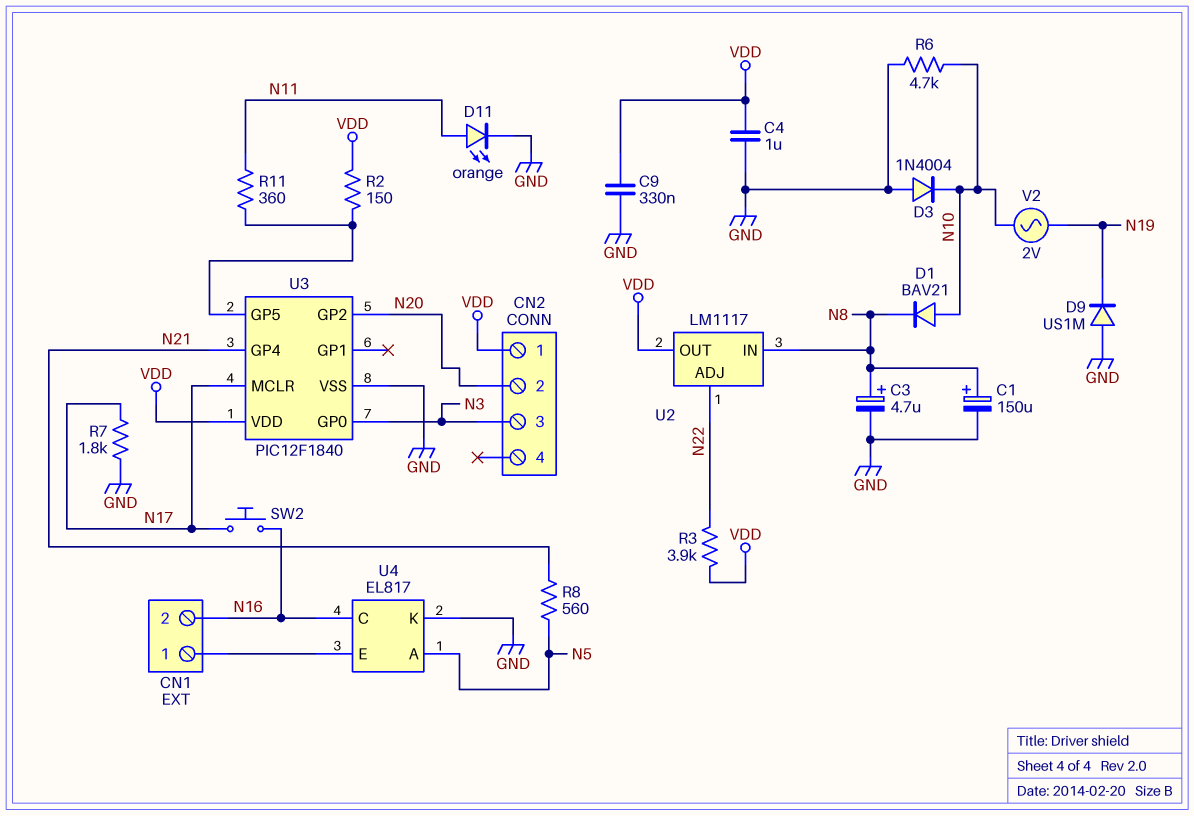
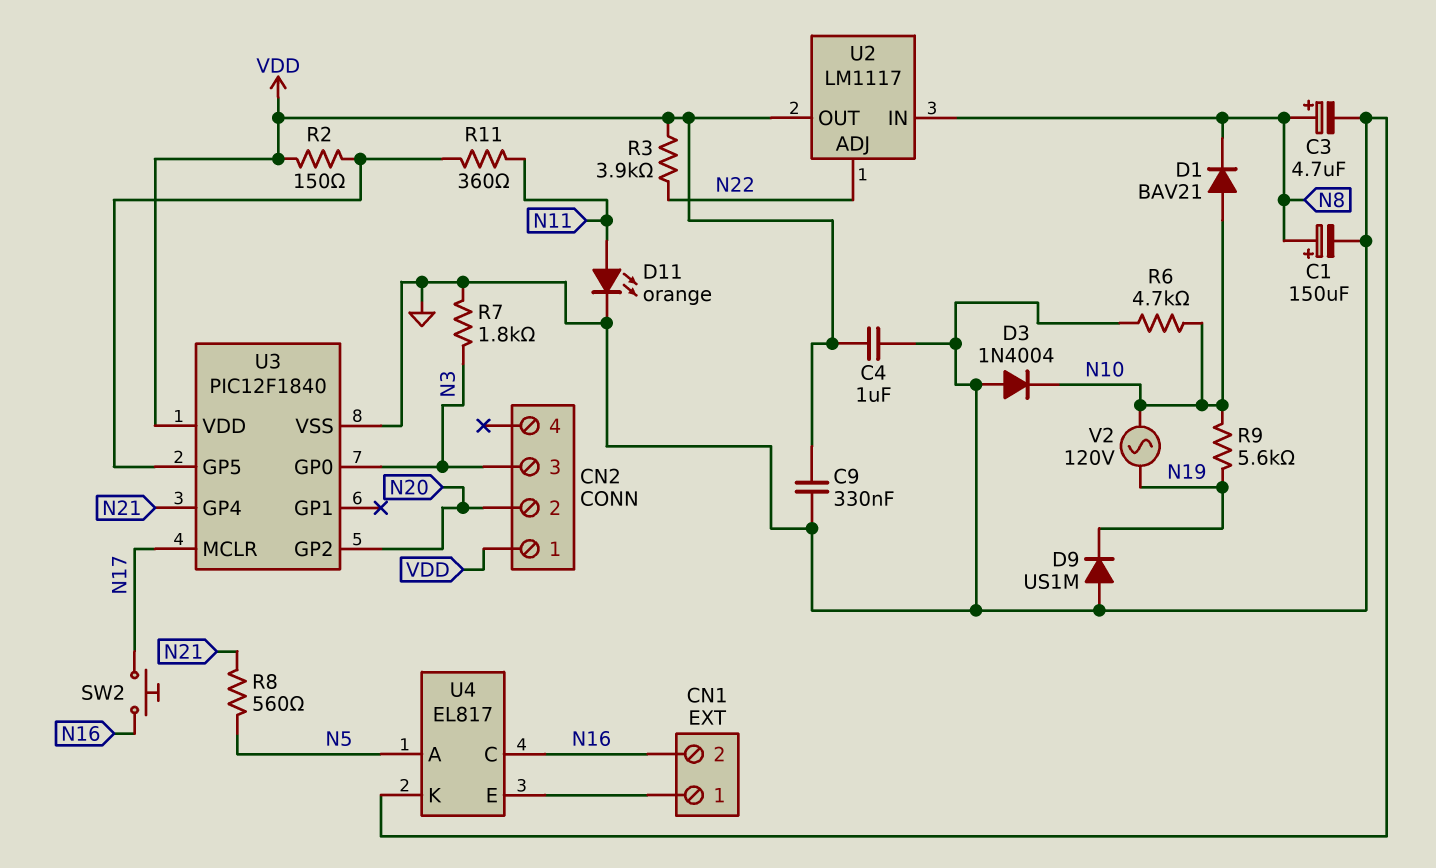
R7: 1.8k (GND, N17) -> 1.8k (GND, N3)
R9: none -> 5.6k (N10, N19)
V2: AC 2V (N10, N19) -> AC 120V (N10, N19)

